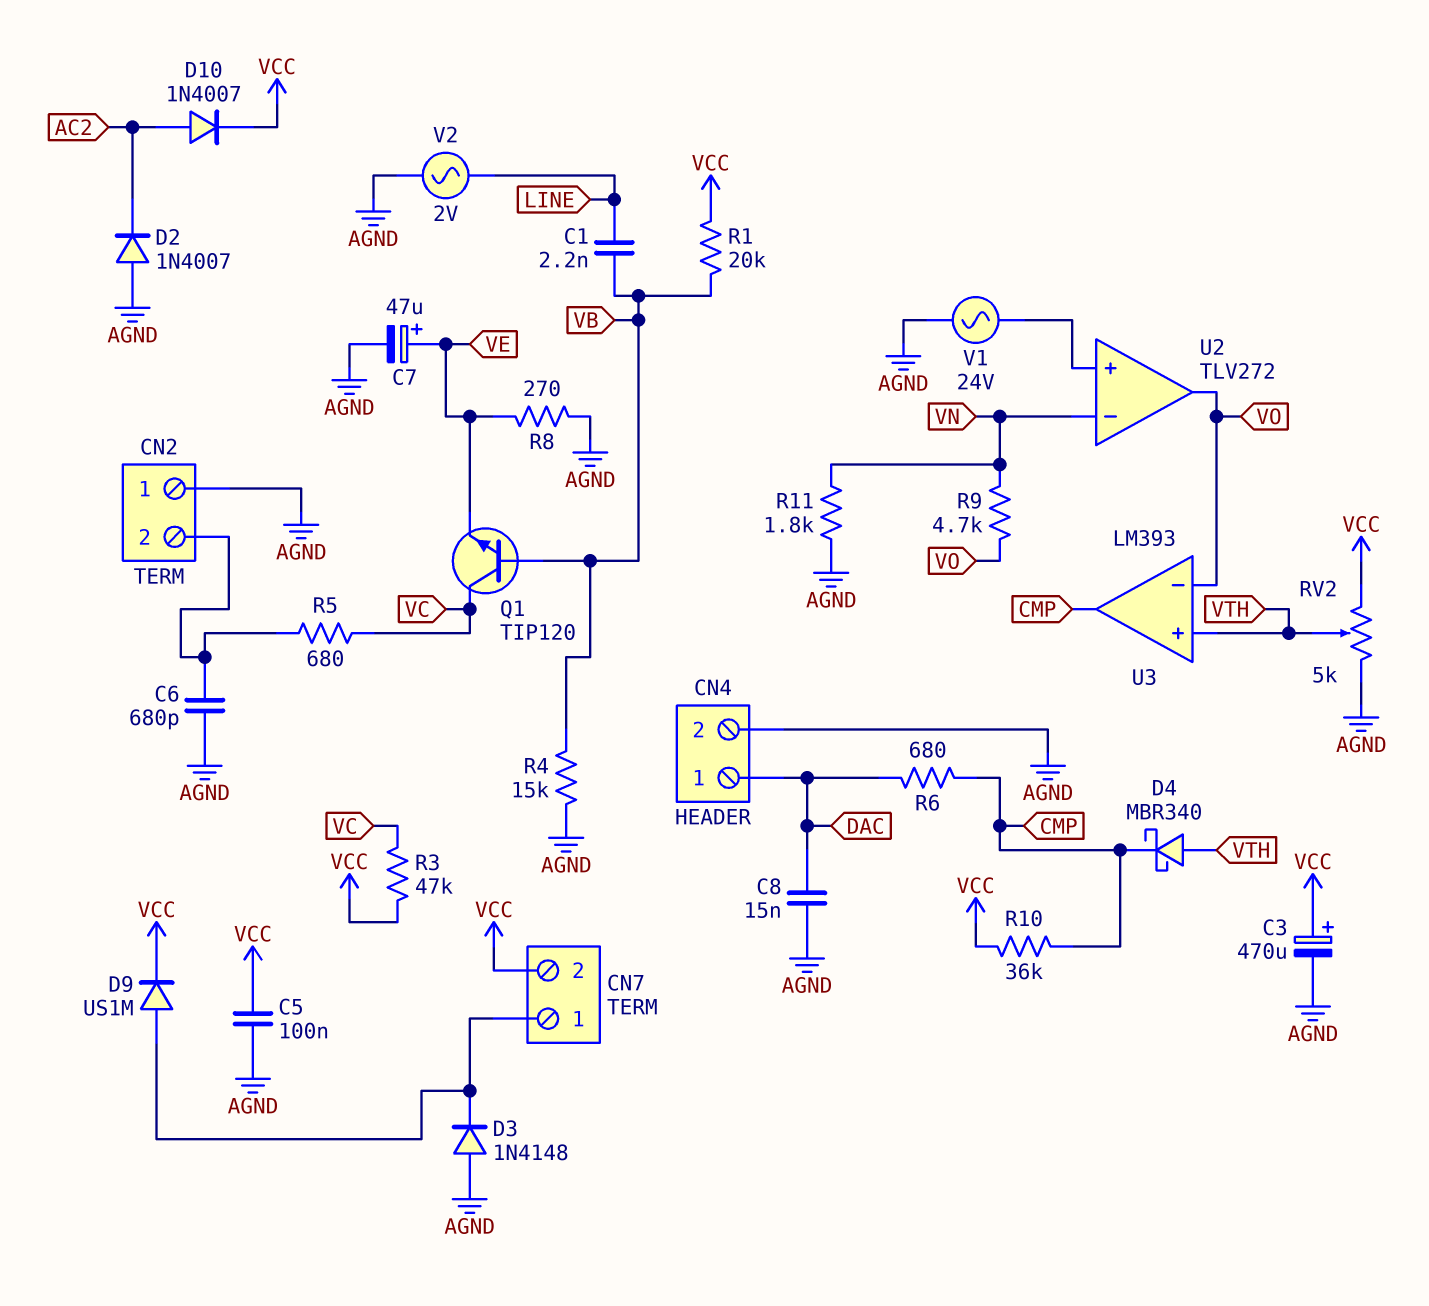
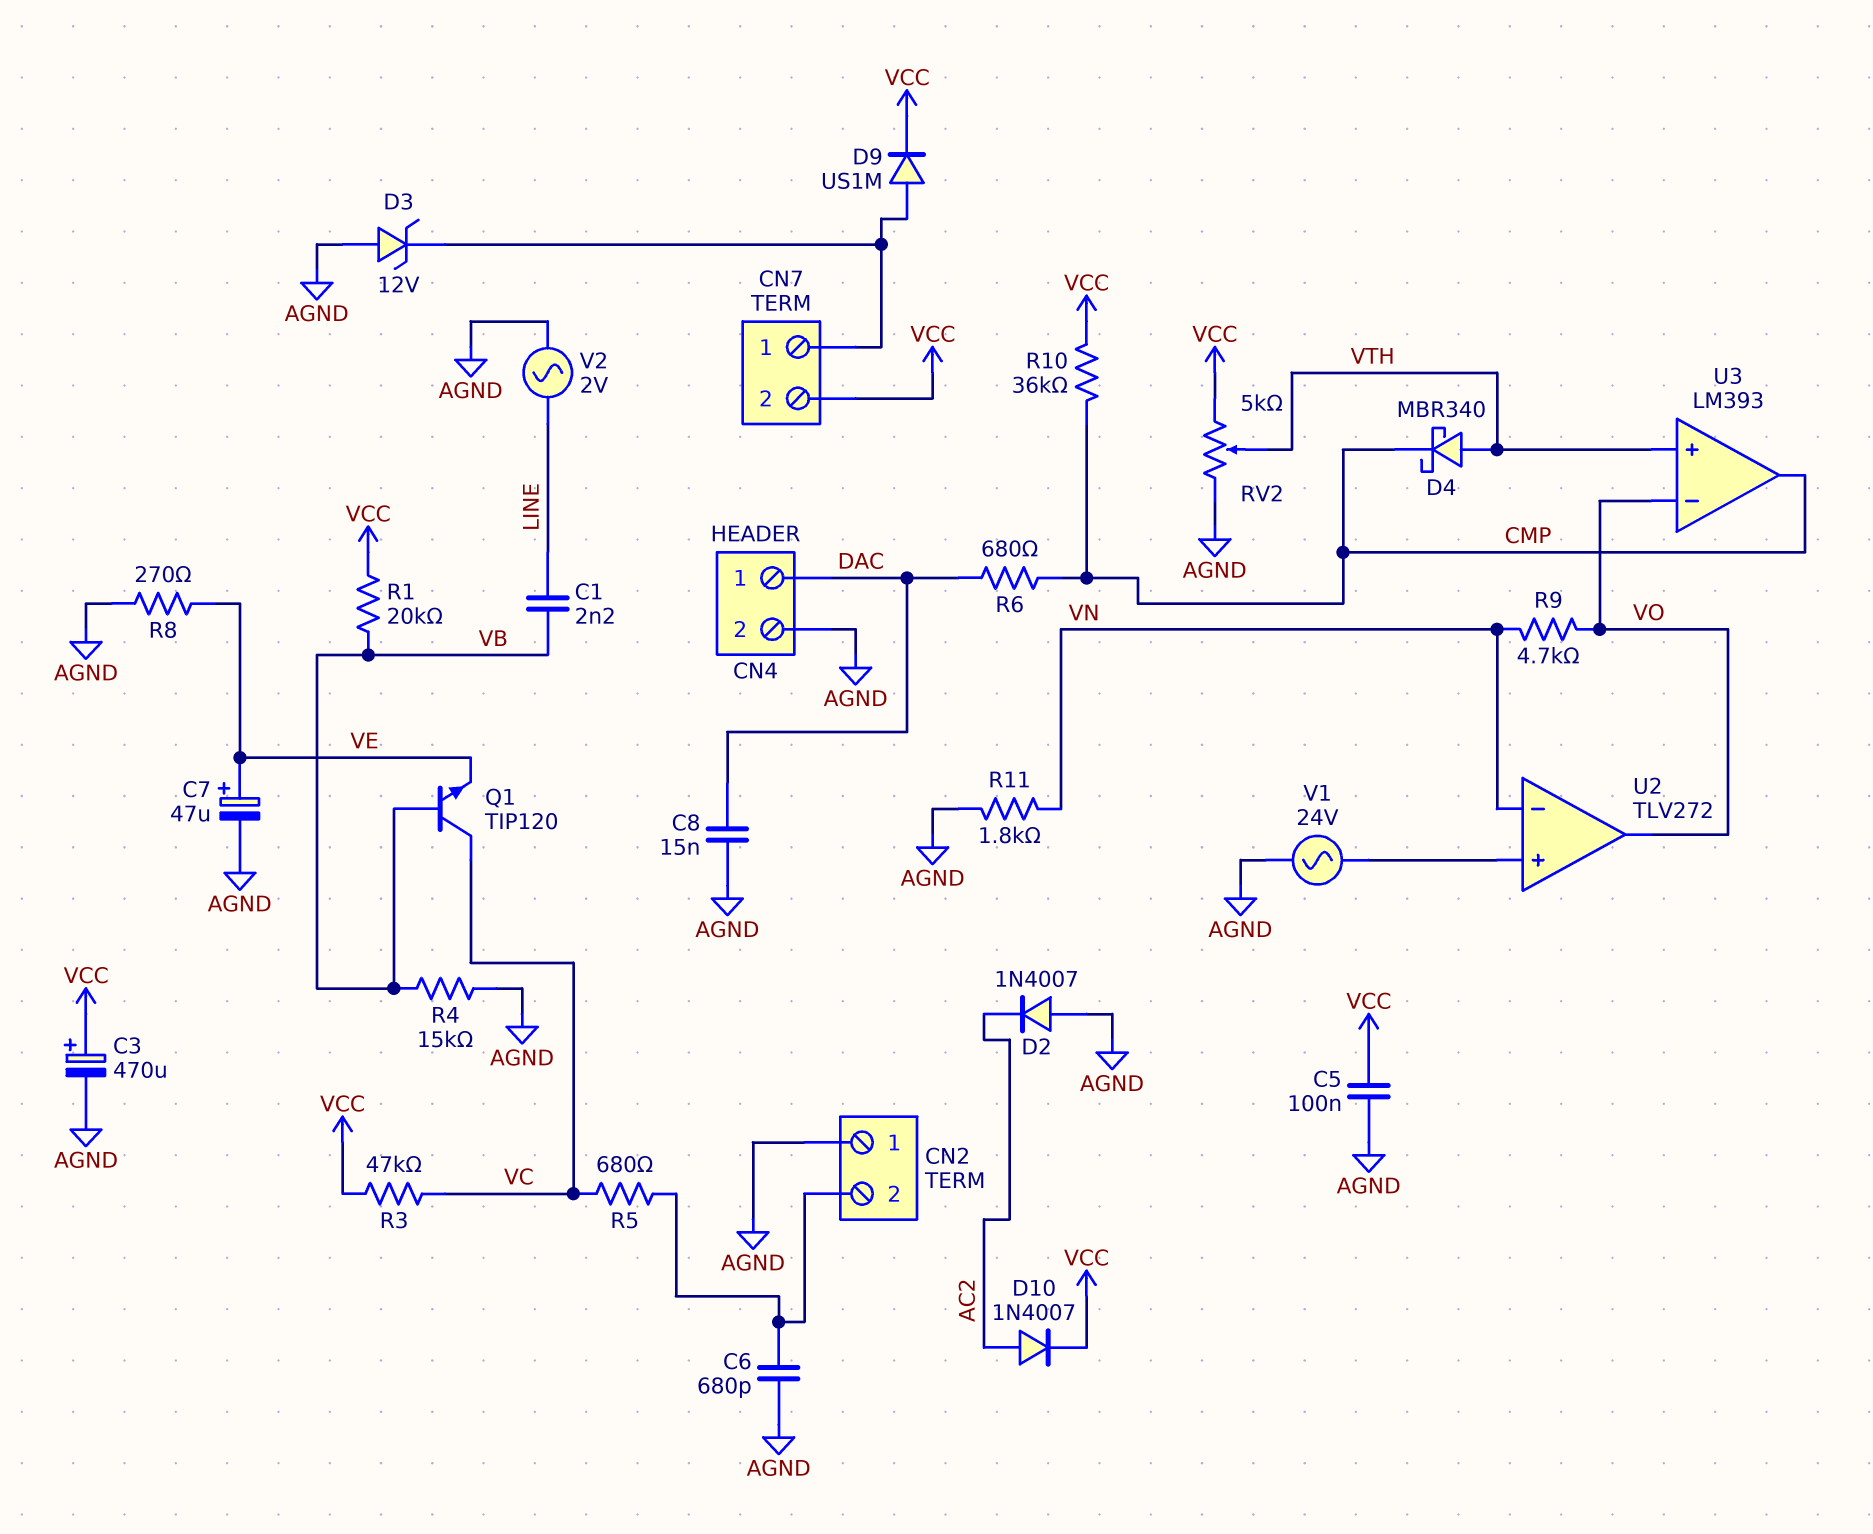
D3: diode 1N4148 (A AGND, K CN7/1) -> zener 12V (A AGND, K CN7/1)

